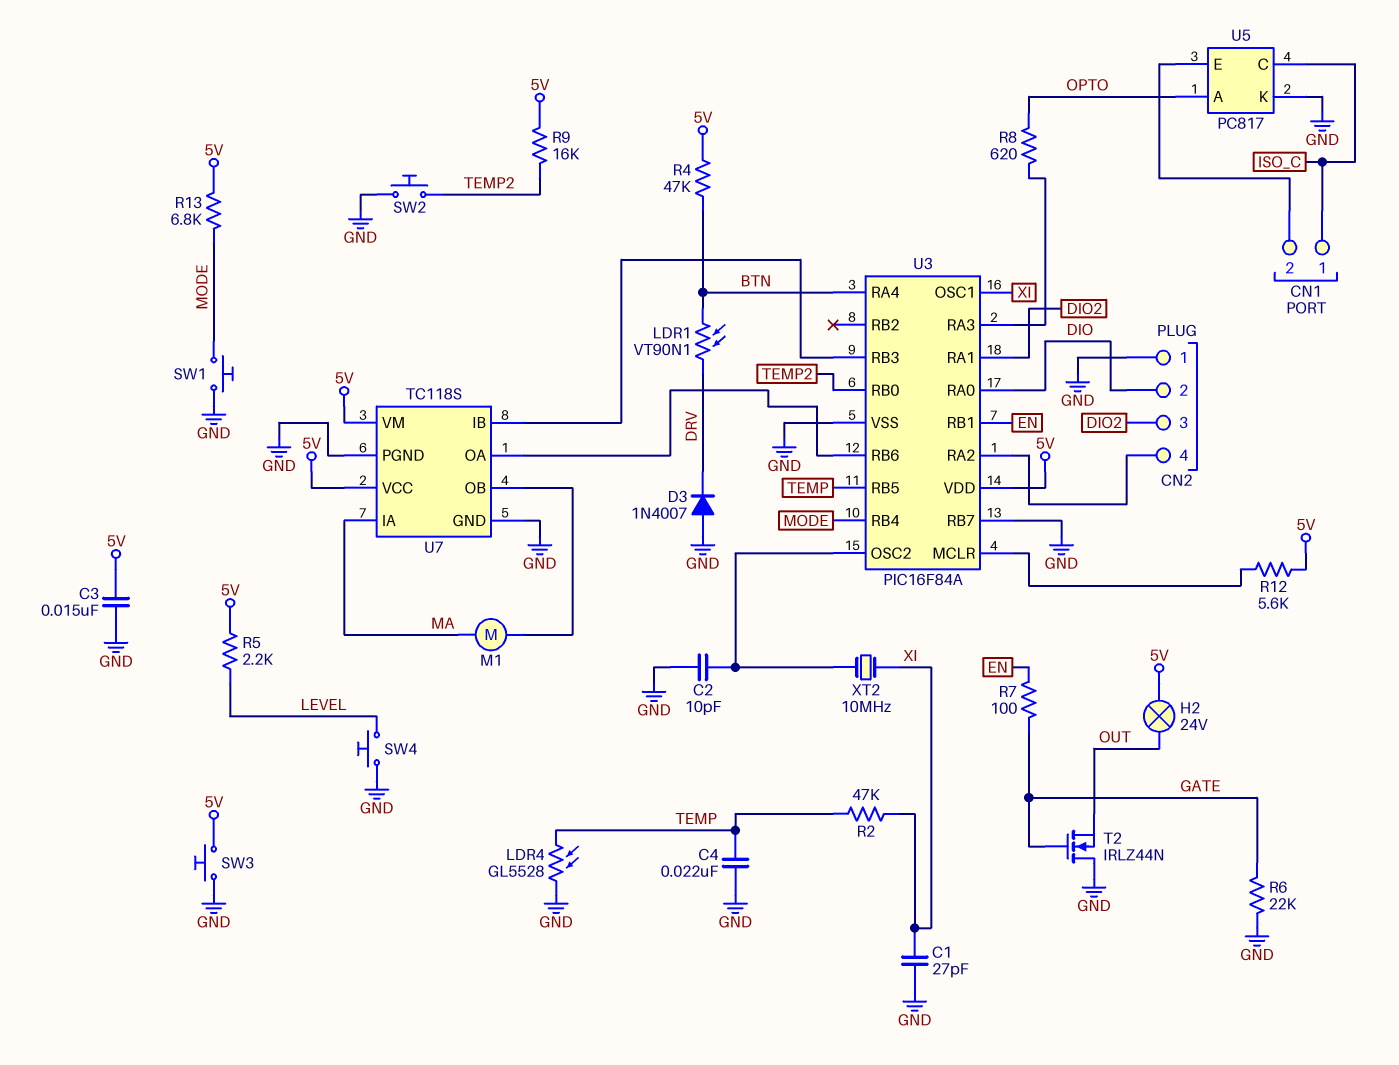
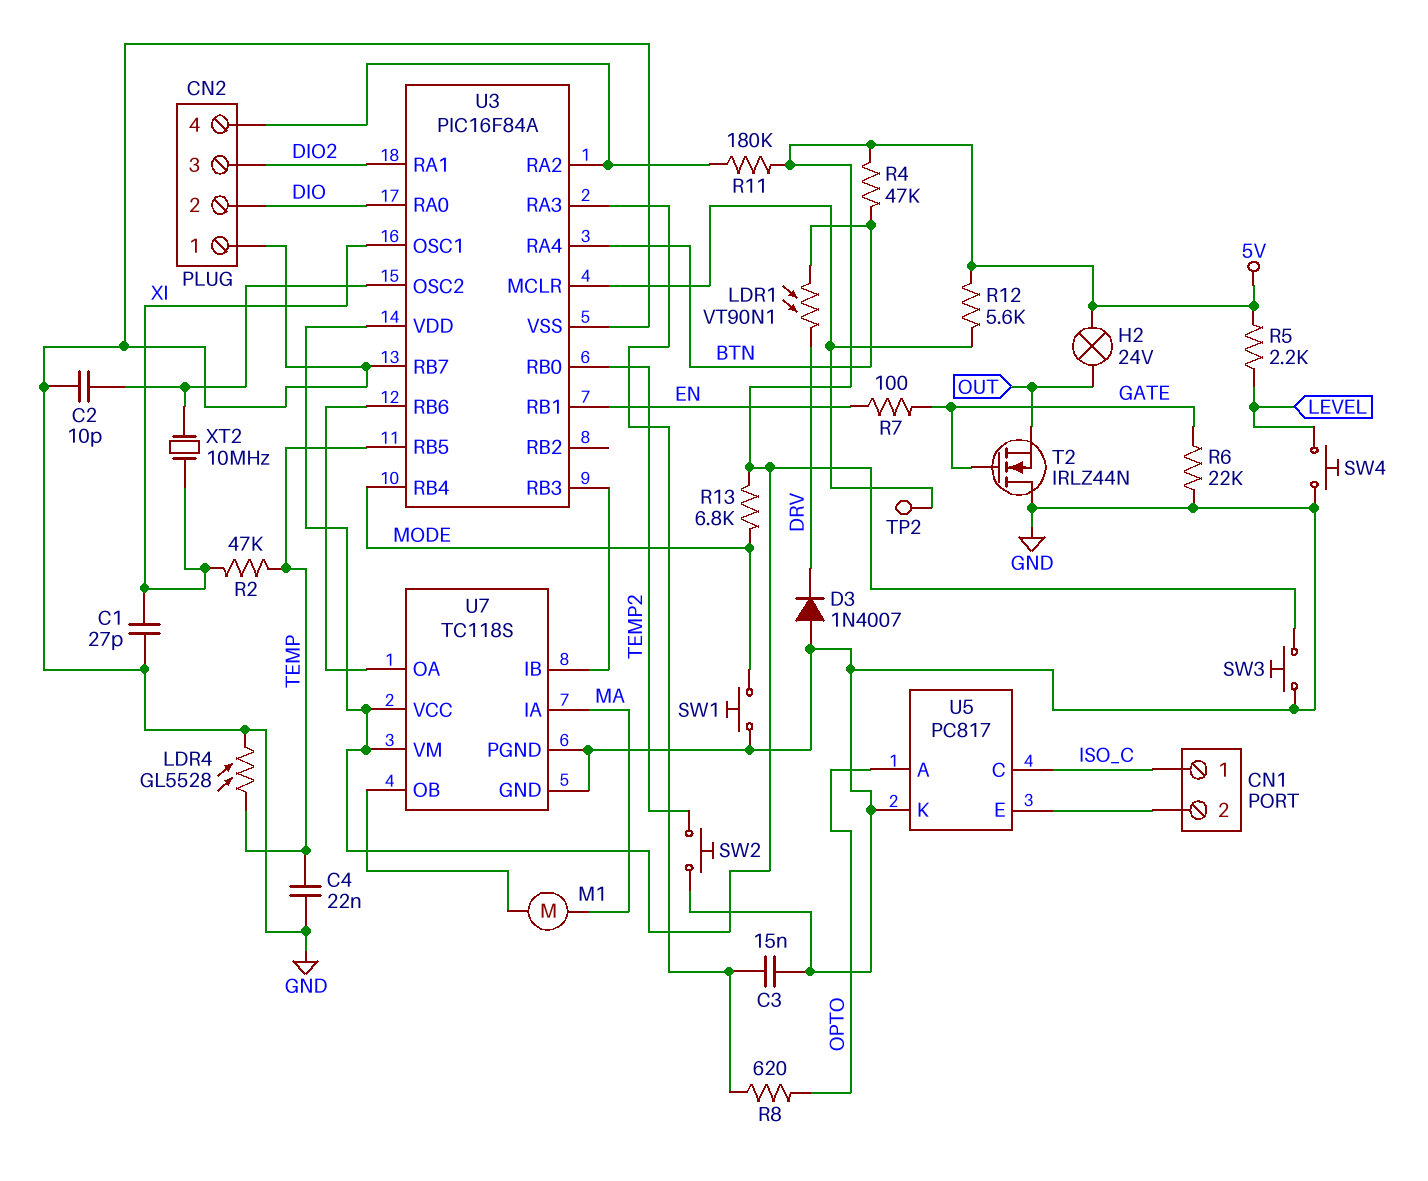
C3: 15nF (5V, GND) -> 15nF (GND, U3/RA3)
R9: 16k (5V, TEMP2) -> none
R11: none -> 180k (5V, CN2/4)
TP2: none -> test point (U3/MCLR)

